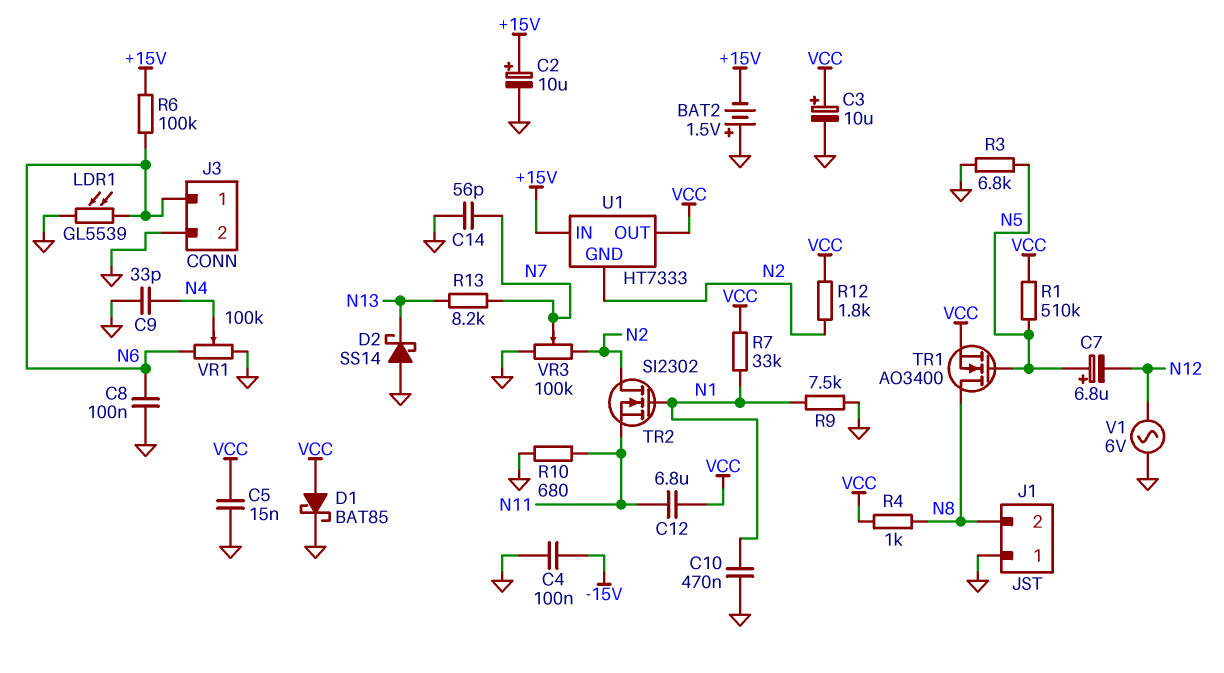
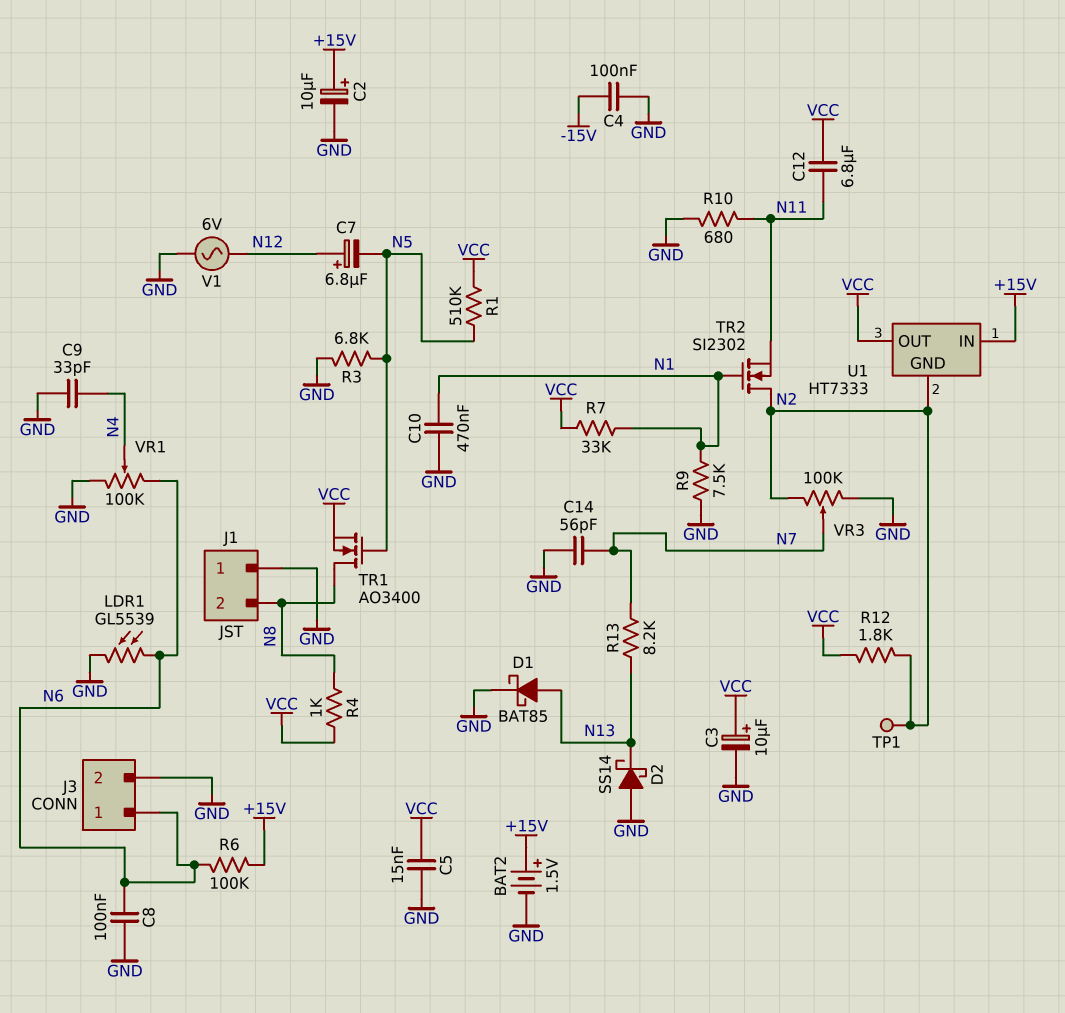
BAT2: 1.5V (plus GND, minus +15V) -> 1.5V (plus +15V, minus GND)
C7: 6.8uF (plus N5, minus N12) -> 6.8uF (plus N12, minus N5)
D1: schottky BAT85 (A VCC, K GND) -> schottky BAT85 (A N13, K GND)
TP1: none -> test point (N2)

